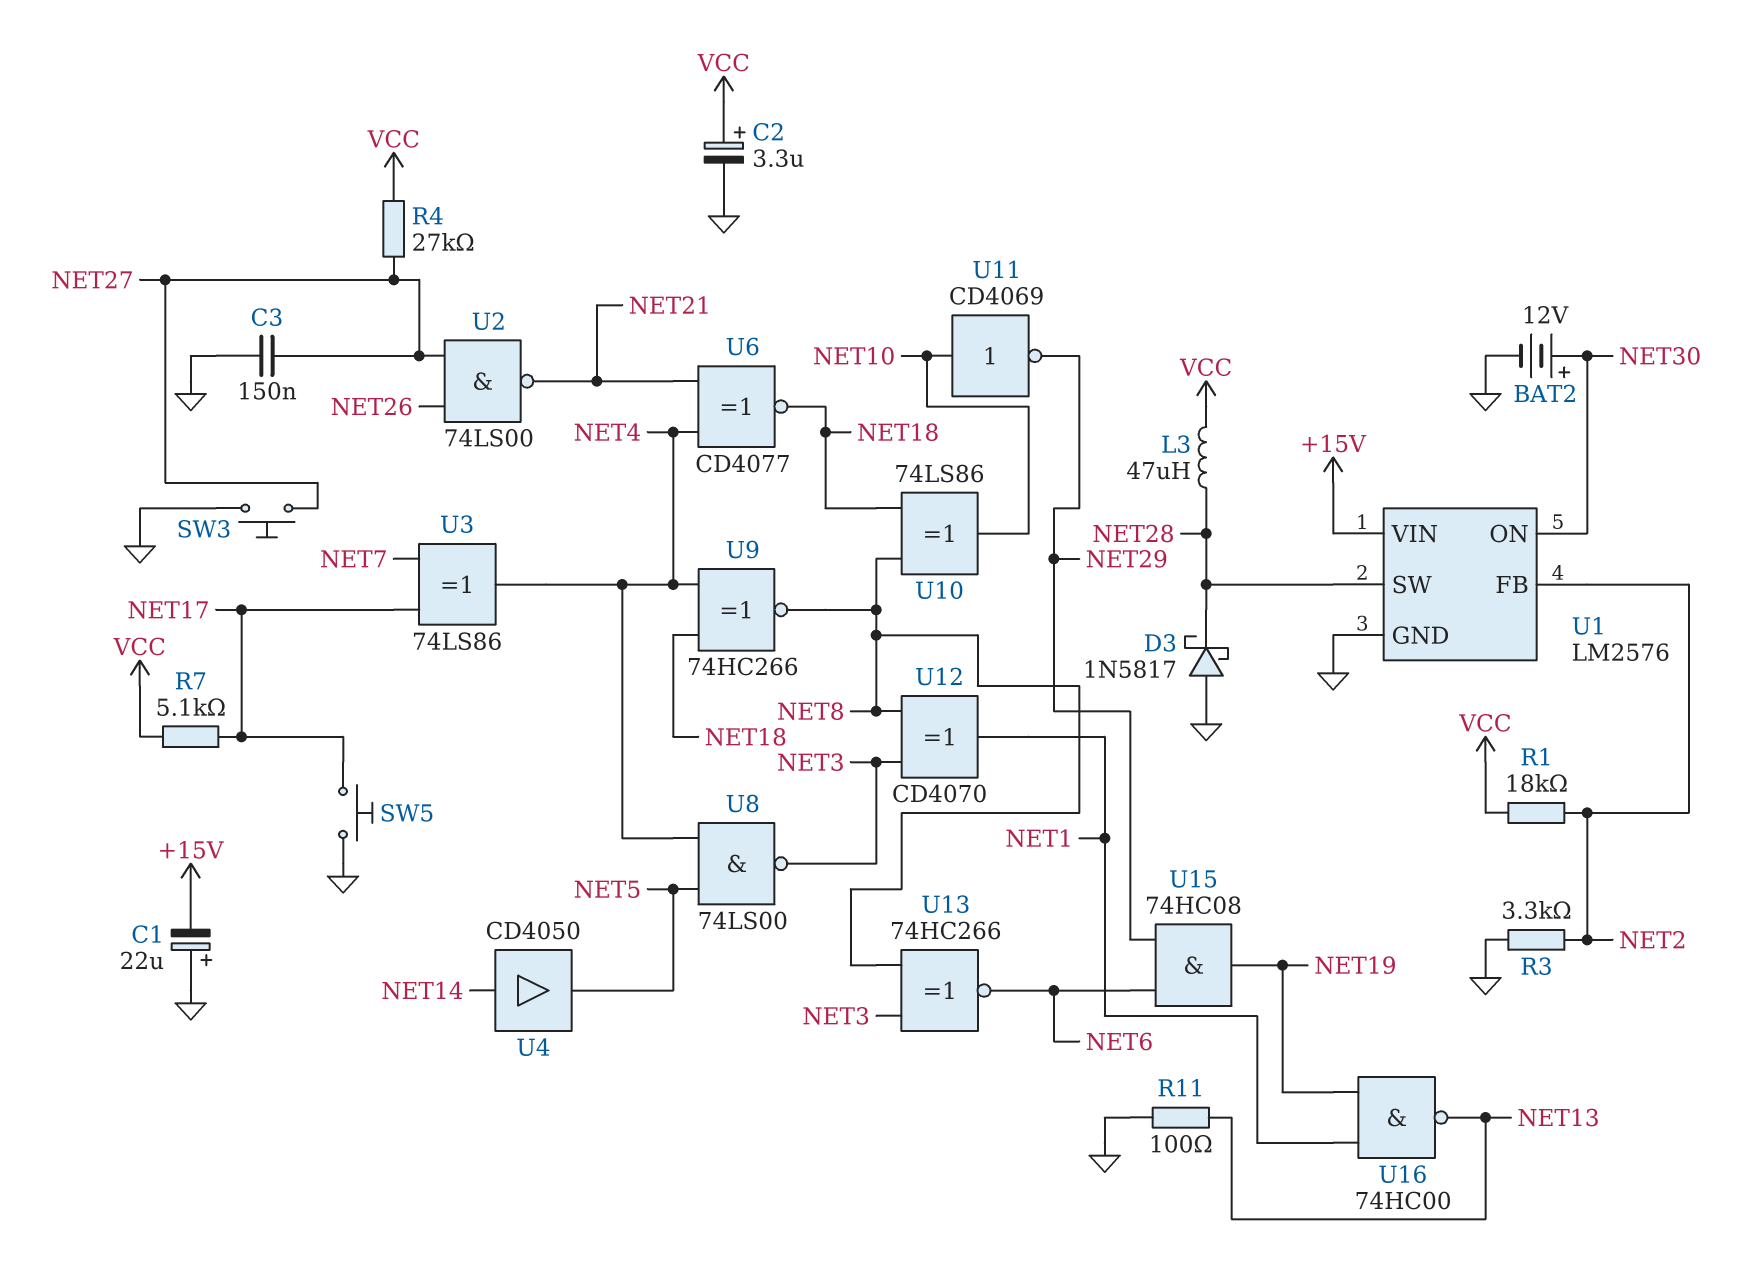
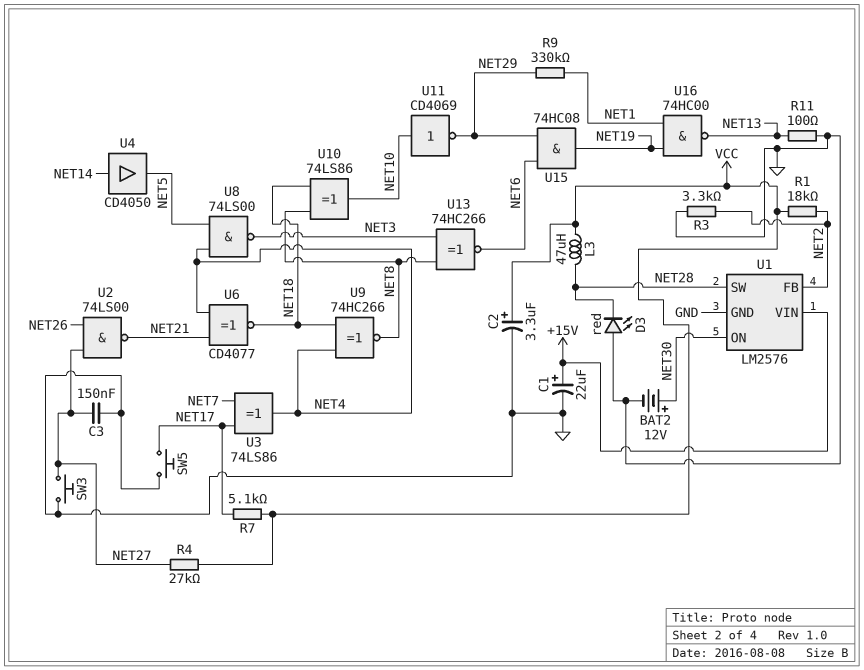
C1: 22uF (plus GND, minus +15V) -> 22uF (plus +15V, minus GND)
D3: schottky 1N5817 (A GND, K NET28) -> LED red (A GND, K NET28)
R9: none -> 330k (NET1, NET29)
U12: XOR CD4070 (in NET3, in NET8, out NET1) -> none

